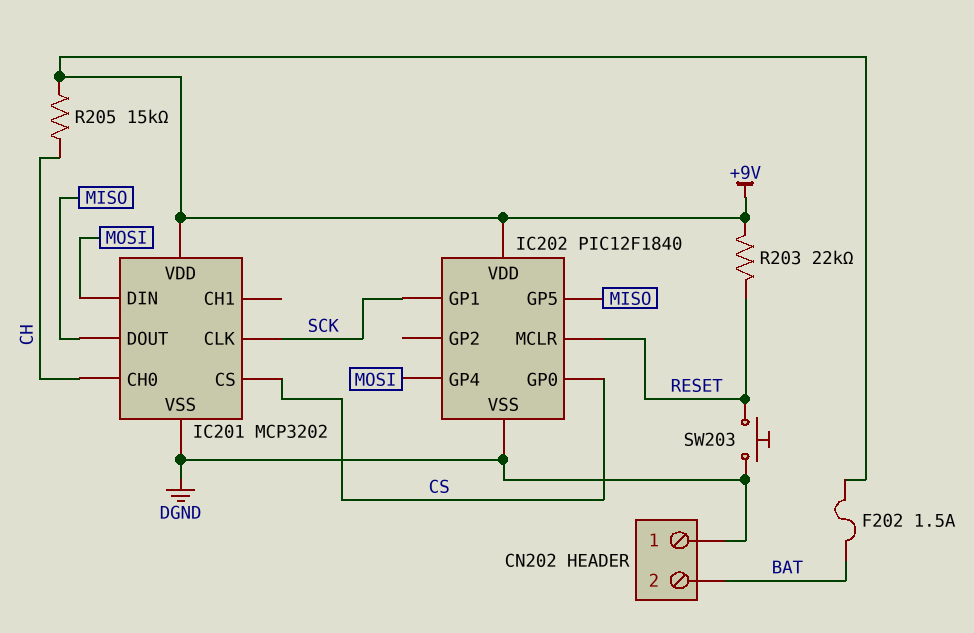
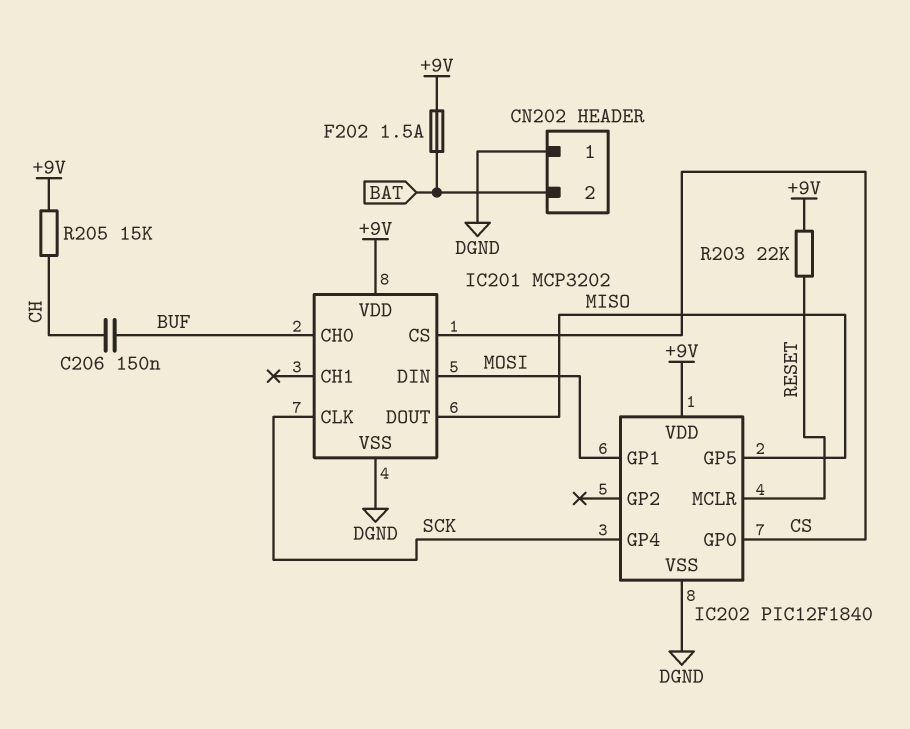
C206: none -> 150nF (BUF, CH)
IC201 pin CH0: CH -> BUF
IC202 pin GP1: SCK -> MOSI
IC202 pin GP4: MOSI -> SCK
SW203: button (DGND, RESET) -> none

